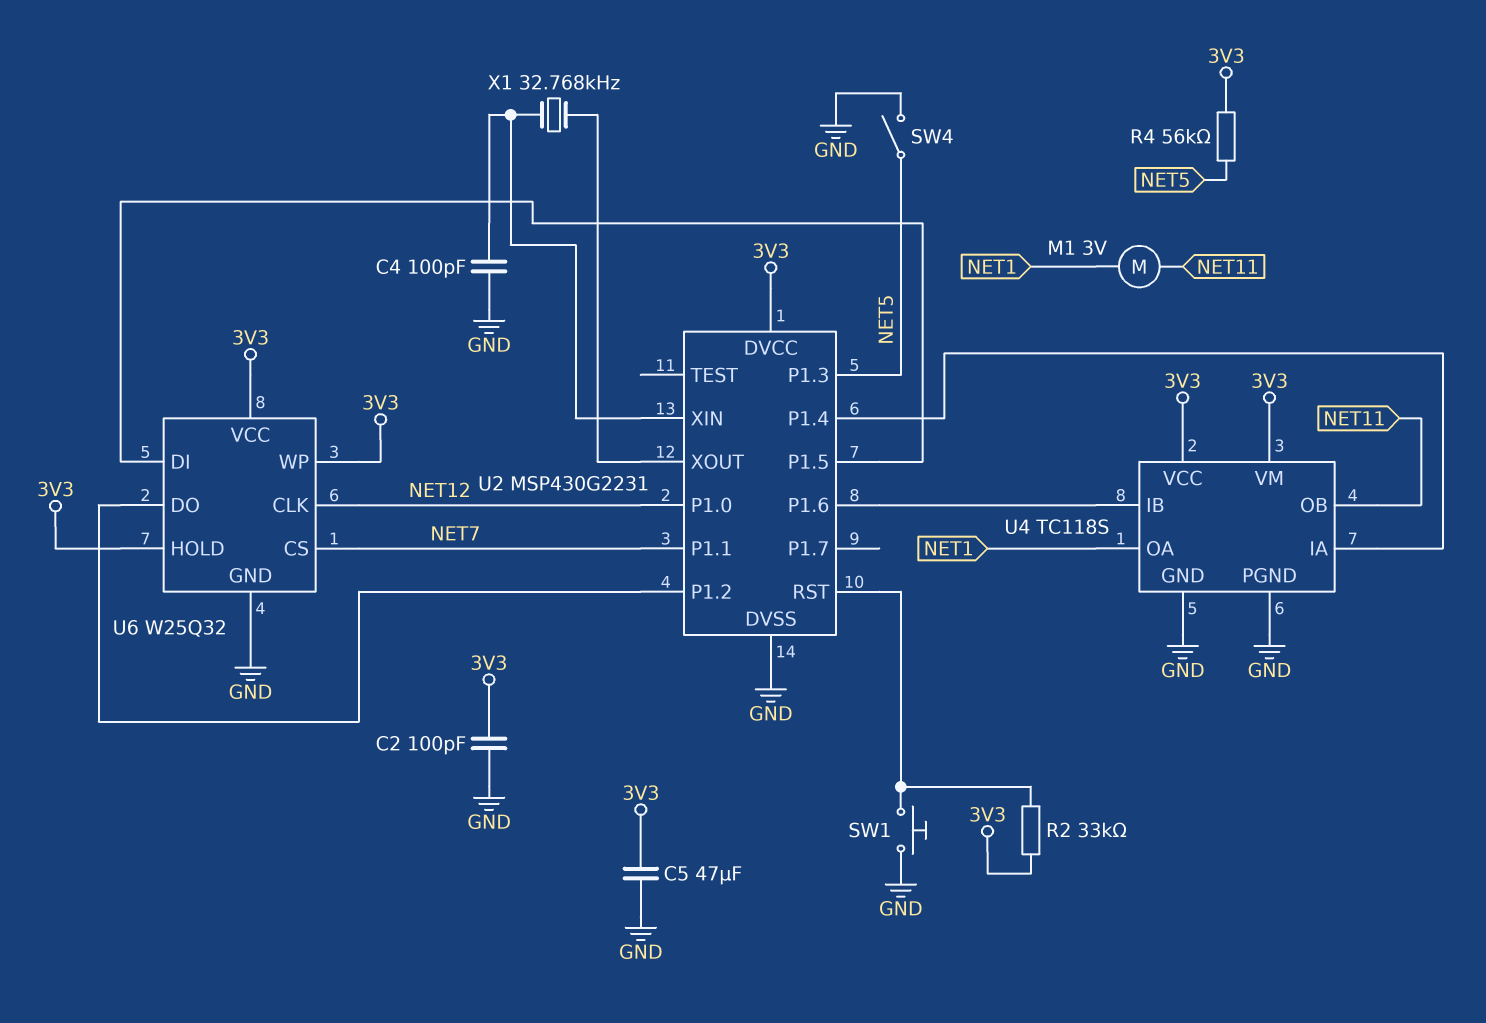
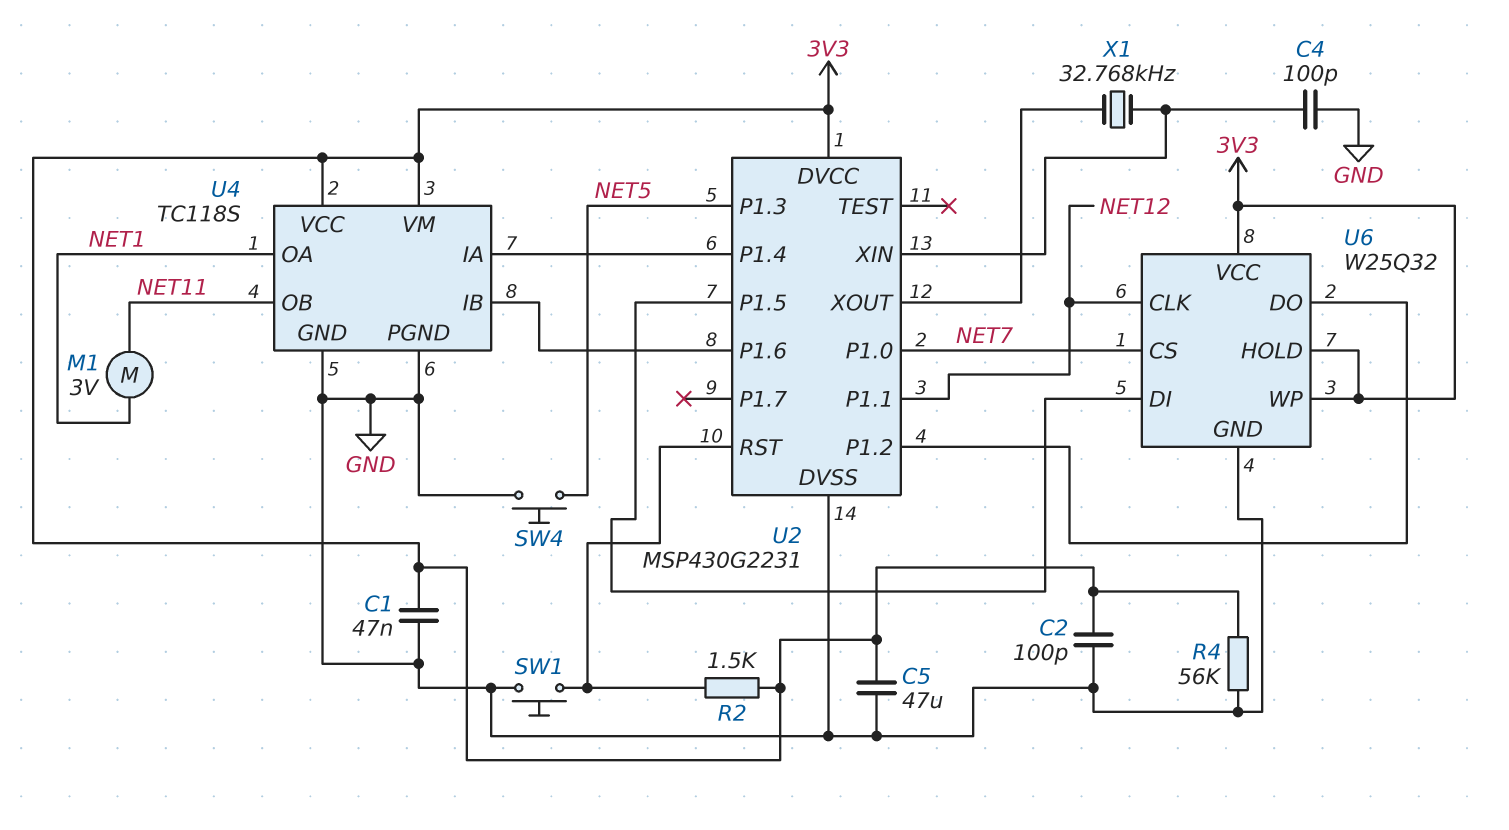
C1: none -> 47nF (3V3, GND)
R2: 33k (3V3, U2/RST) -> 1.5k (3V3, U2/RST)
R4: 56k (3V3, NET5) -> 56k (3V3, GND)
SW4: switch (GND, NET5) -> button (GND, NET5)
U2 pin P1.0: NET12 -> NET7
U2 pin P1.1: NET7 -> NET12

